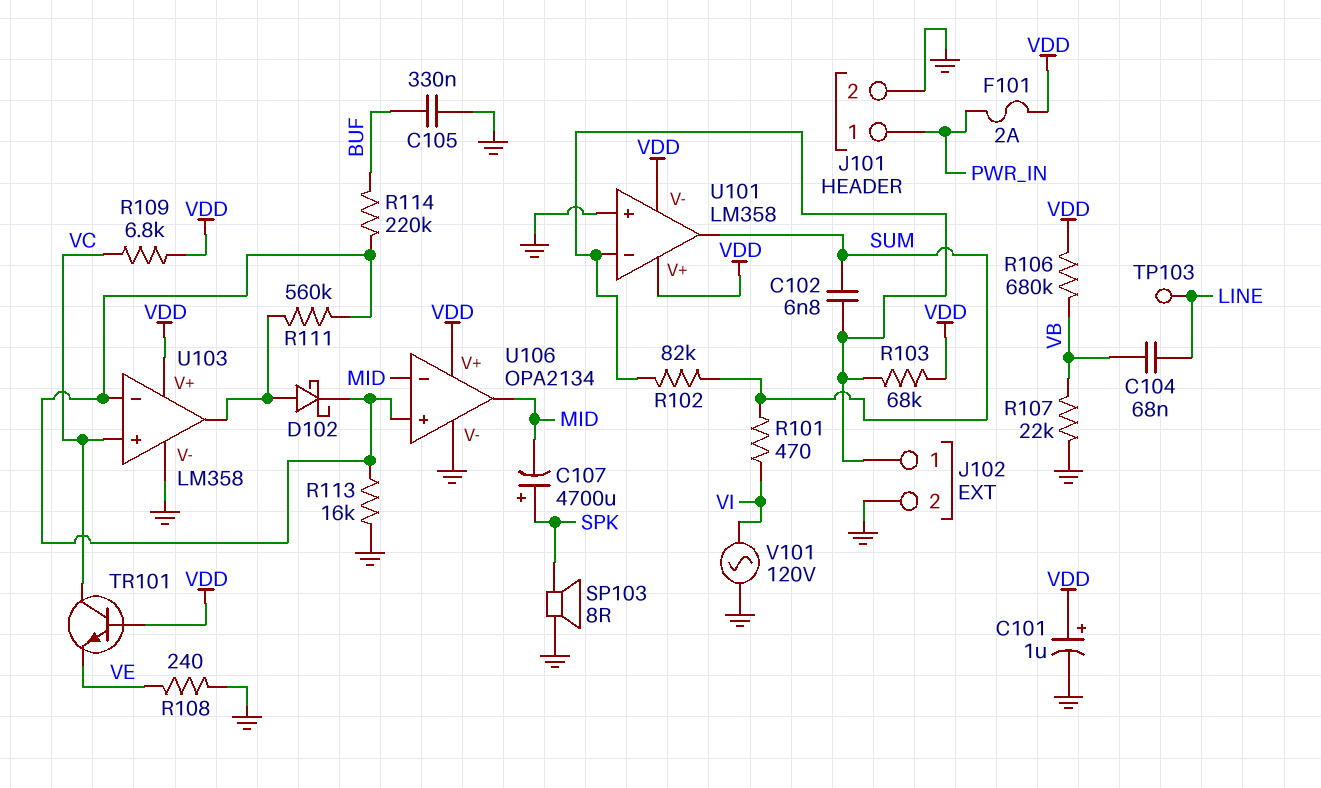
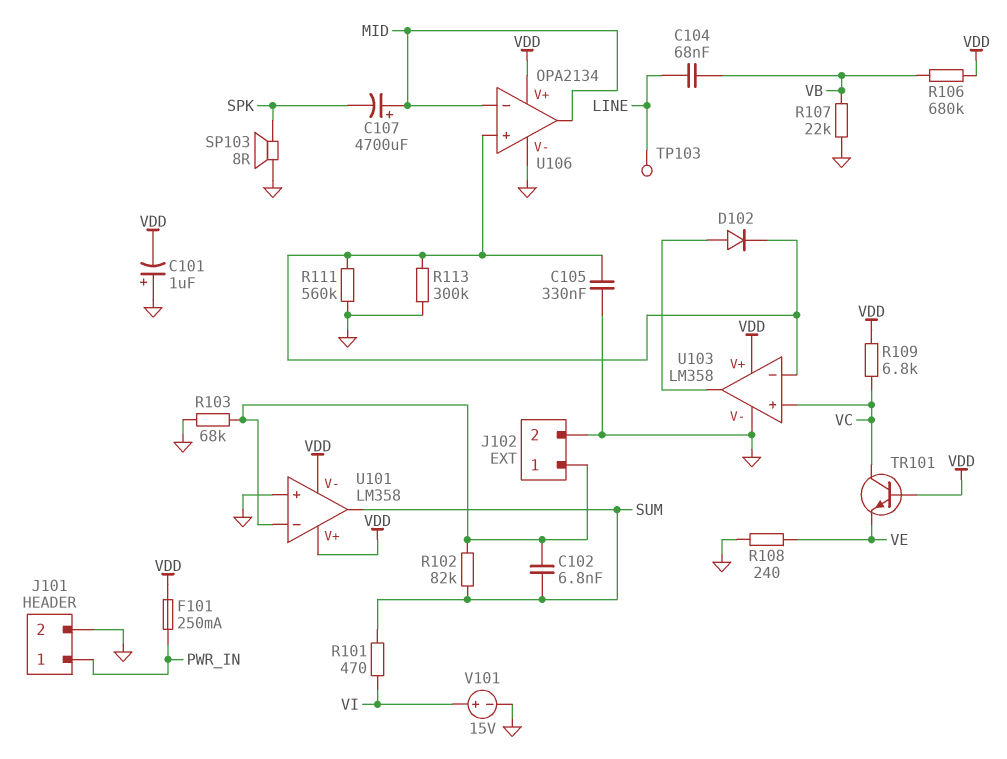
C101: 1uF (plus VDD, minus GND) -> 1uF (plus GND, minus VDD)
C105: 330nF (BUF, GND) -> 330nF (GND, U103/in-)
C107: 4700uF (plus SPK, minus MID) -> 4700uF (plus MID, minus SPK)
D102: schottky (A U103/out, K U103/in-) -> diode (A U103/out, K U103/in-)
F101: 2A (PWR_IN, VDD) -> 250mA (PWR_IN, VDD)
R103: 68k (J102/1, VDD) -> 68k (GND, J102/1)
R111: 560k (U103/in-, U103/out) -> 560k (GND, U103/in-)
R113: 16k (GND, U103/in-) -> 300k (GND, U103/in-)
R114: 220k (BUF, U103/in-) -> none
V101: AC 120V (GND, VI) -> 15V (plus VI, minus GND)

